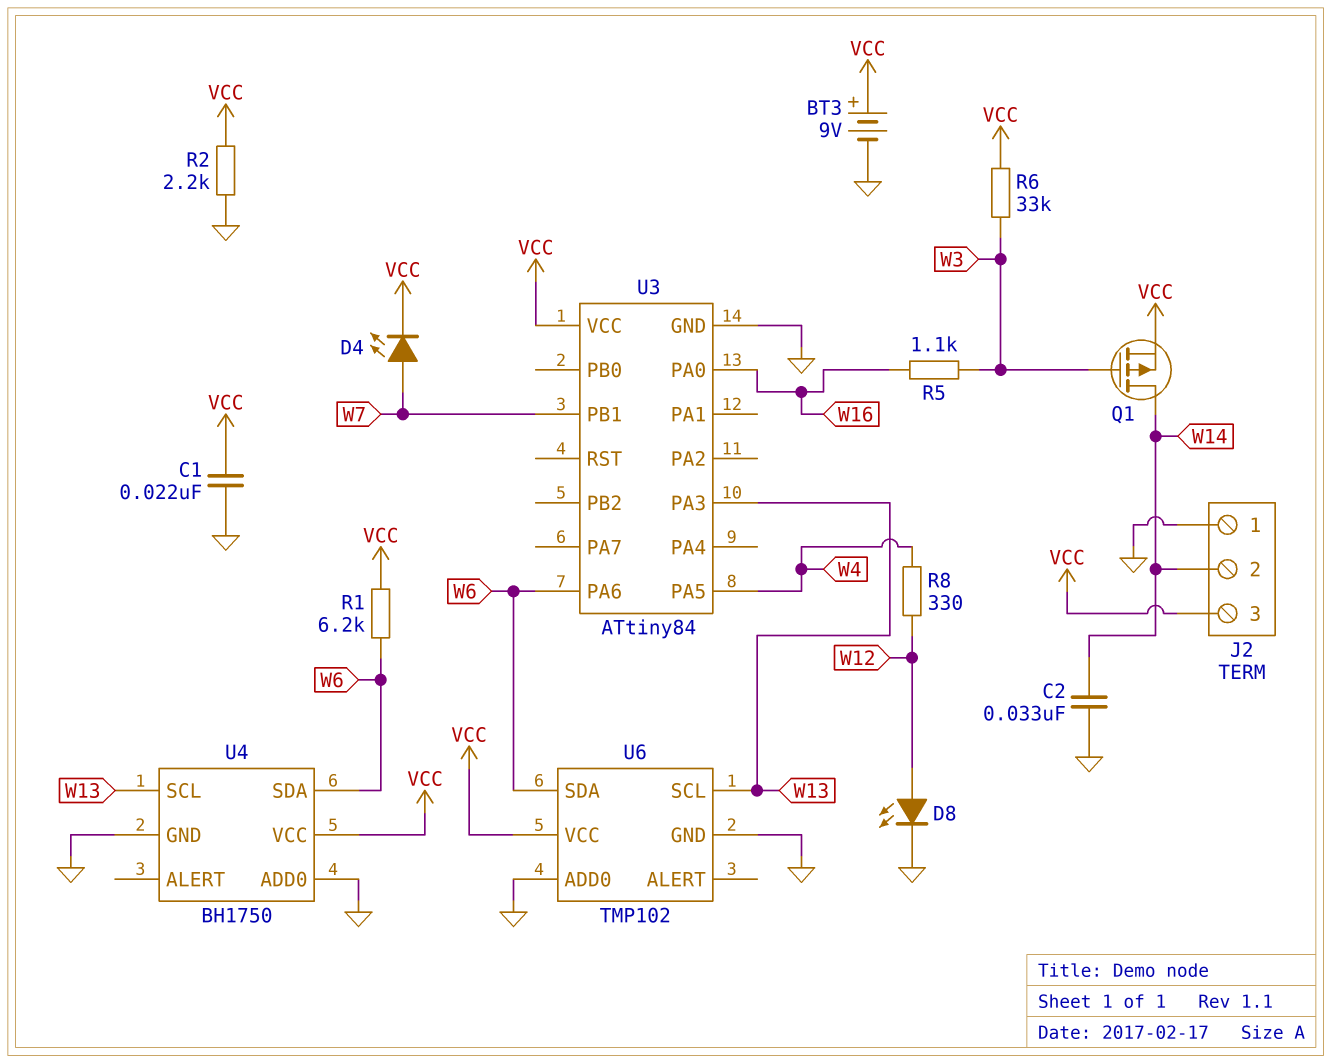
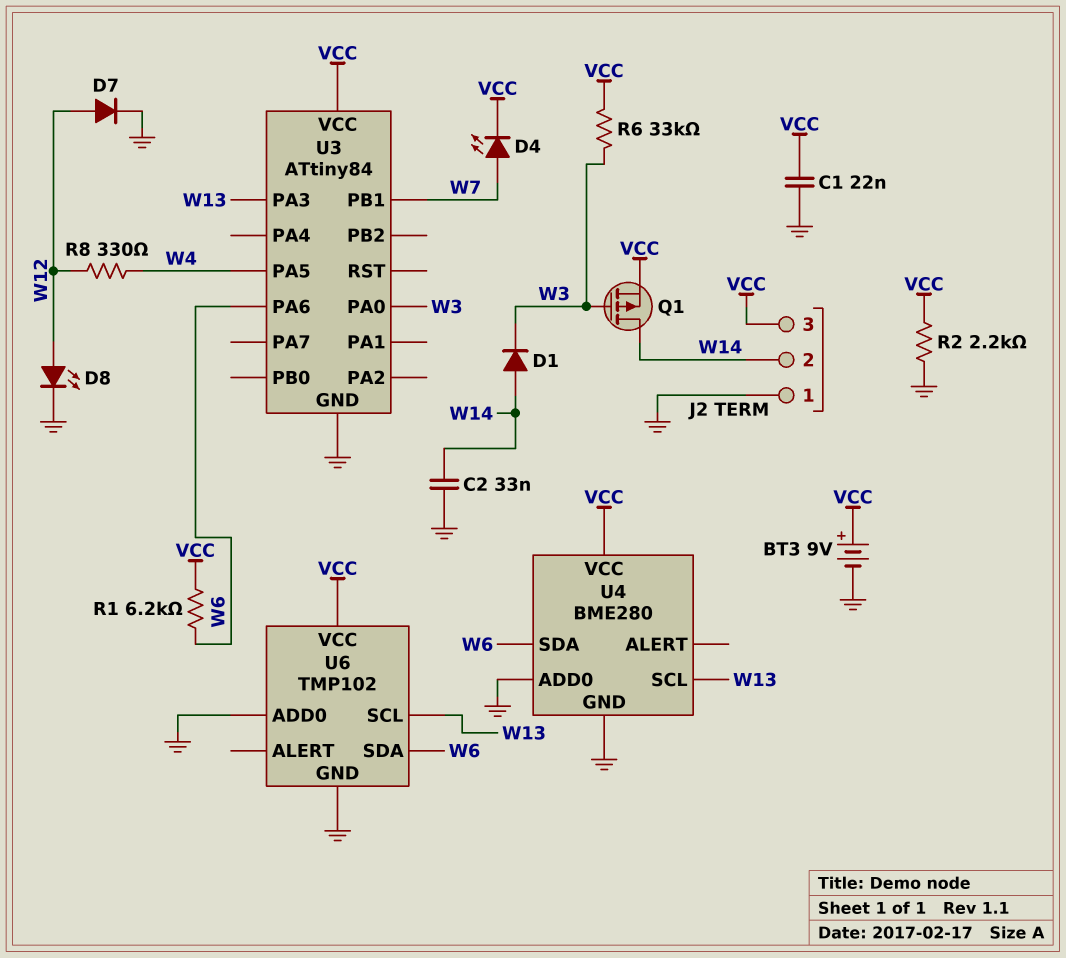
D1: none -> diode (A W14, K W3)
D7: none -> diode (A W12, K GND)
R5: 1.1k (W3, W16) -> none
U3 pin PA0: W16 -> W3
U4: BH1750 -> BME280

